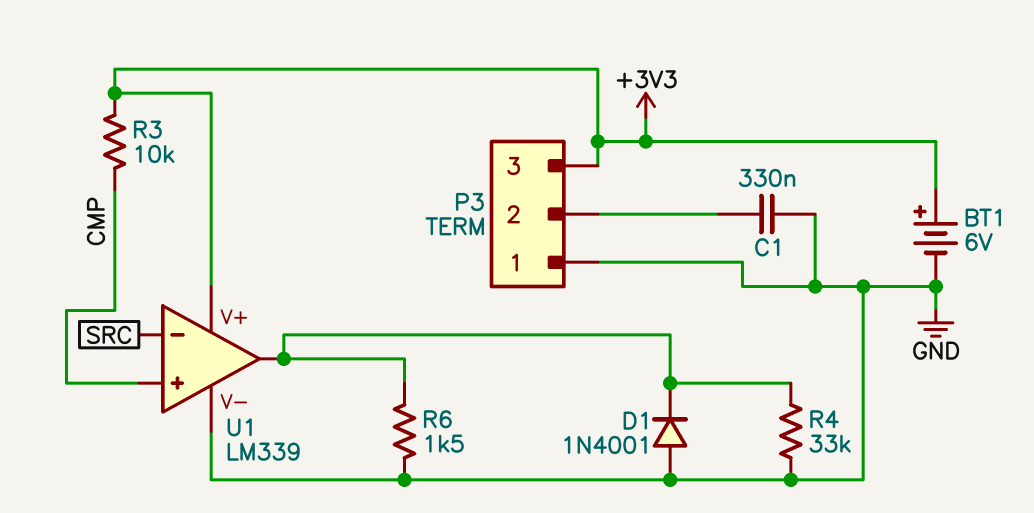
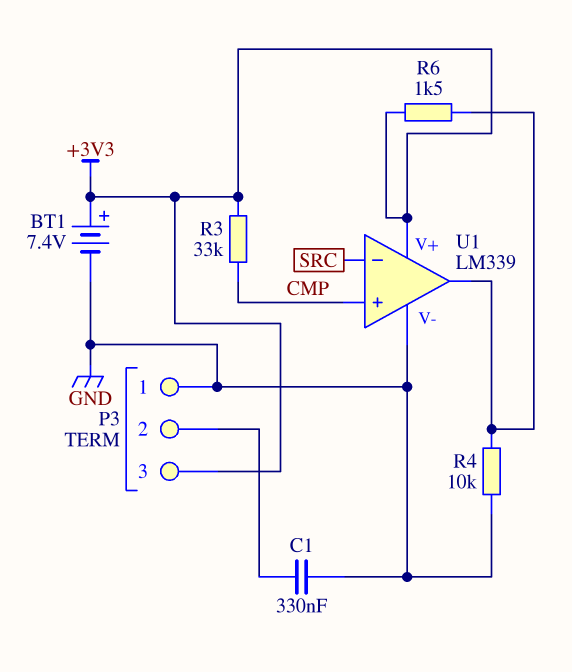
BT1: 6V (plus +3V3, minus GND) -> 7.4V (plus +3V3, minus GND)
D1: diode 1N4001 (A GND, K U1/out) -> none
R3: 10k (+3V3, CMP) -> 33k (+3V3, CMP)
R4: 33k (GND, U1/out) -> 10k (GND, U1/out)
R6: 1.5k (GND, U1/out) -> 1.5k (+3V3, U1/out)

